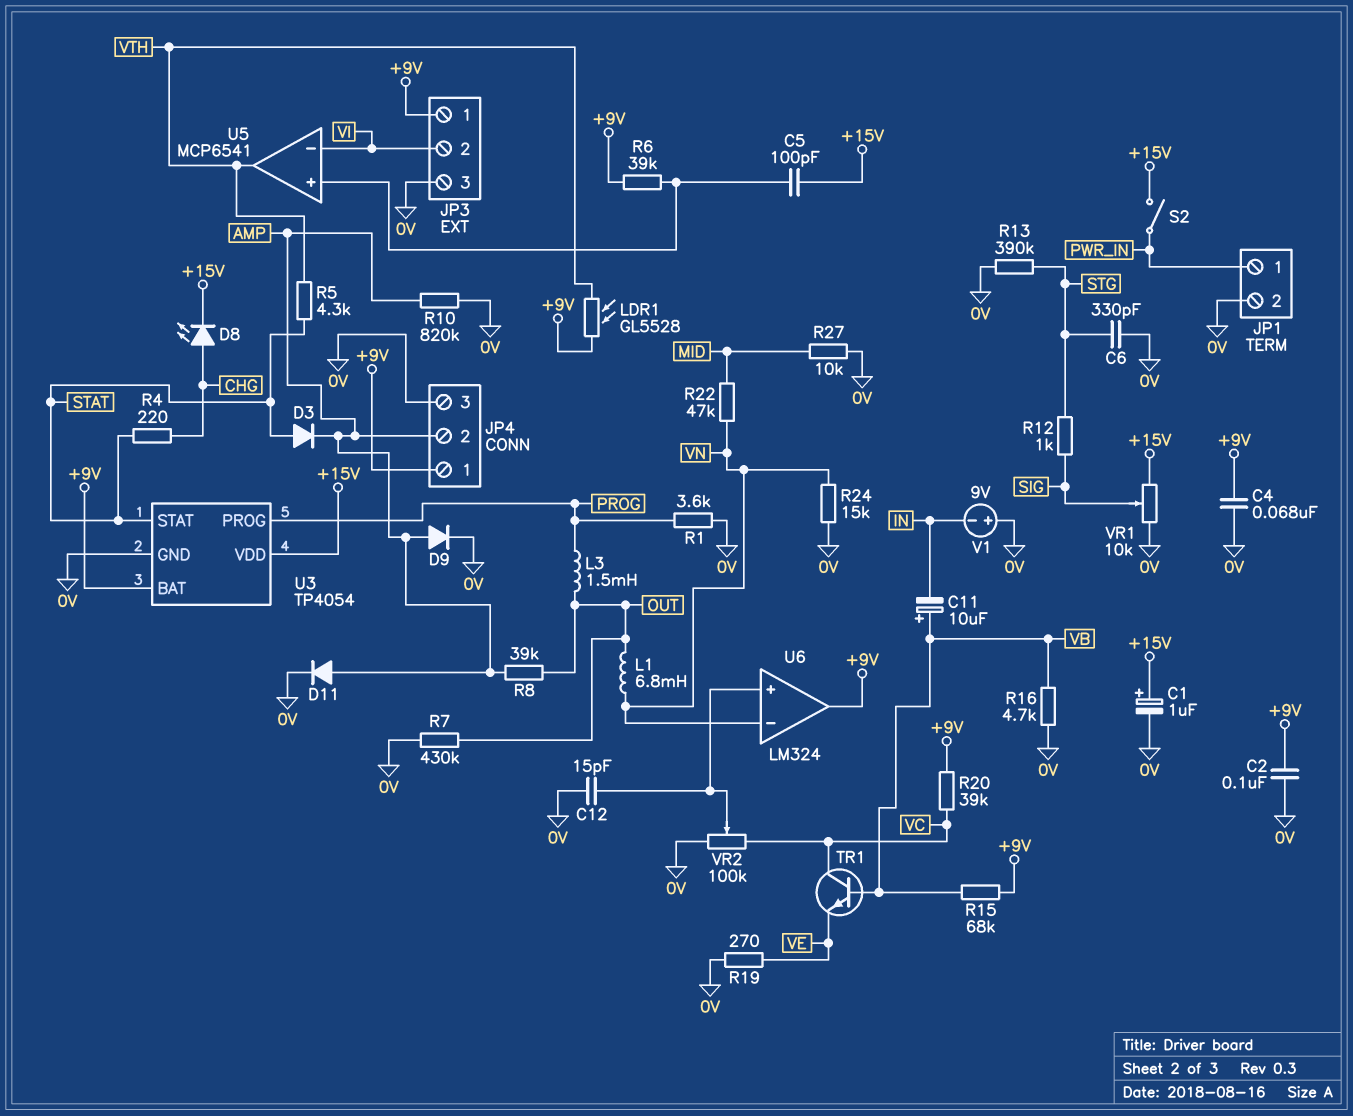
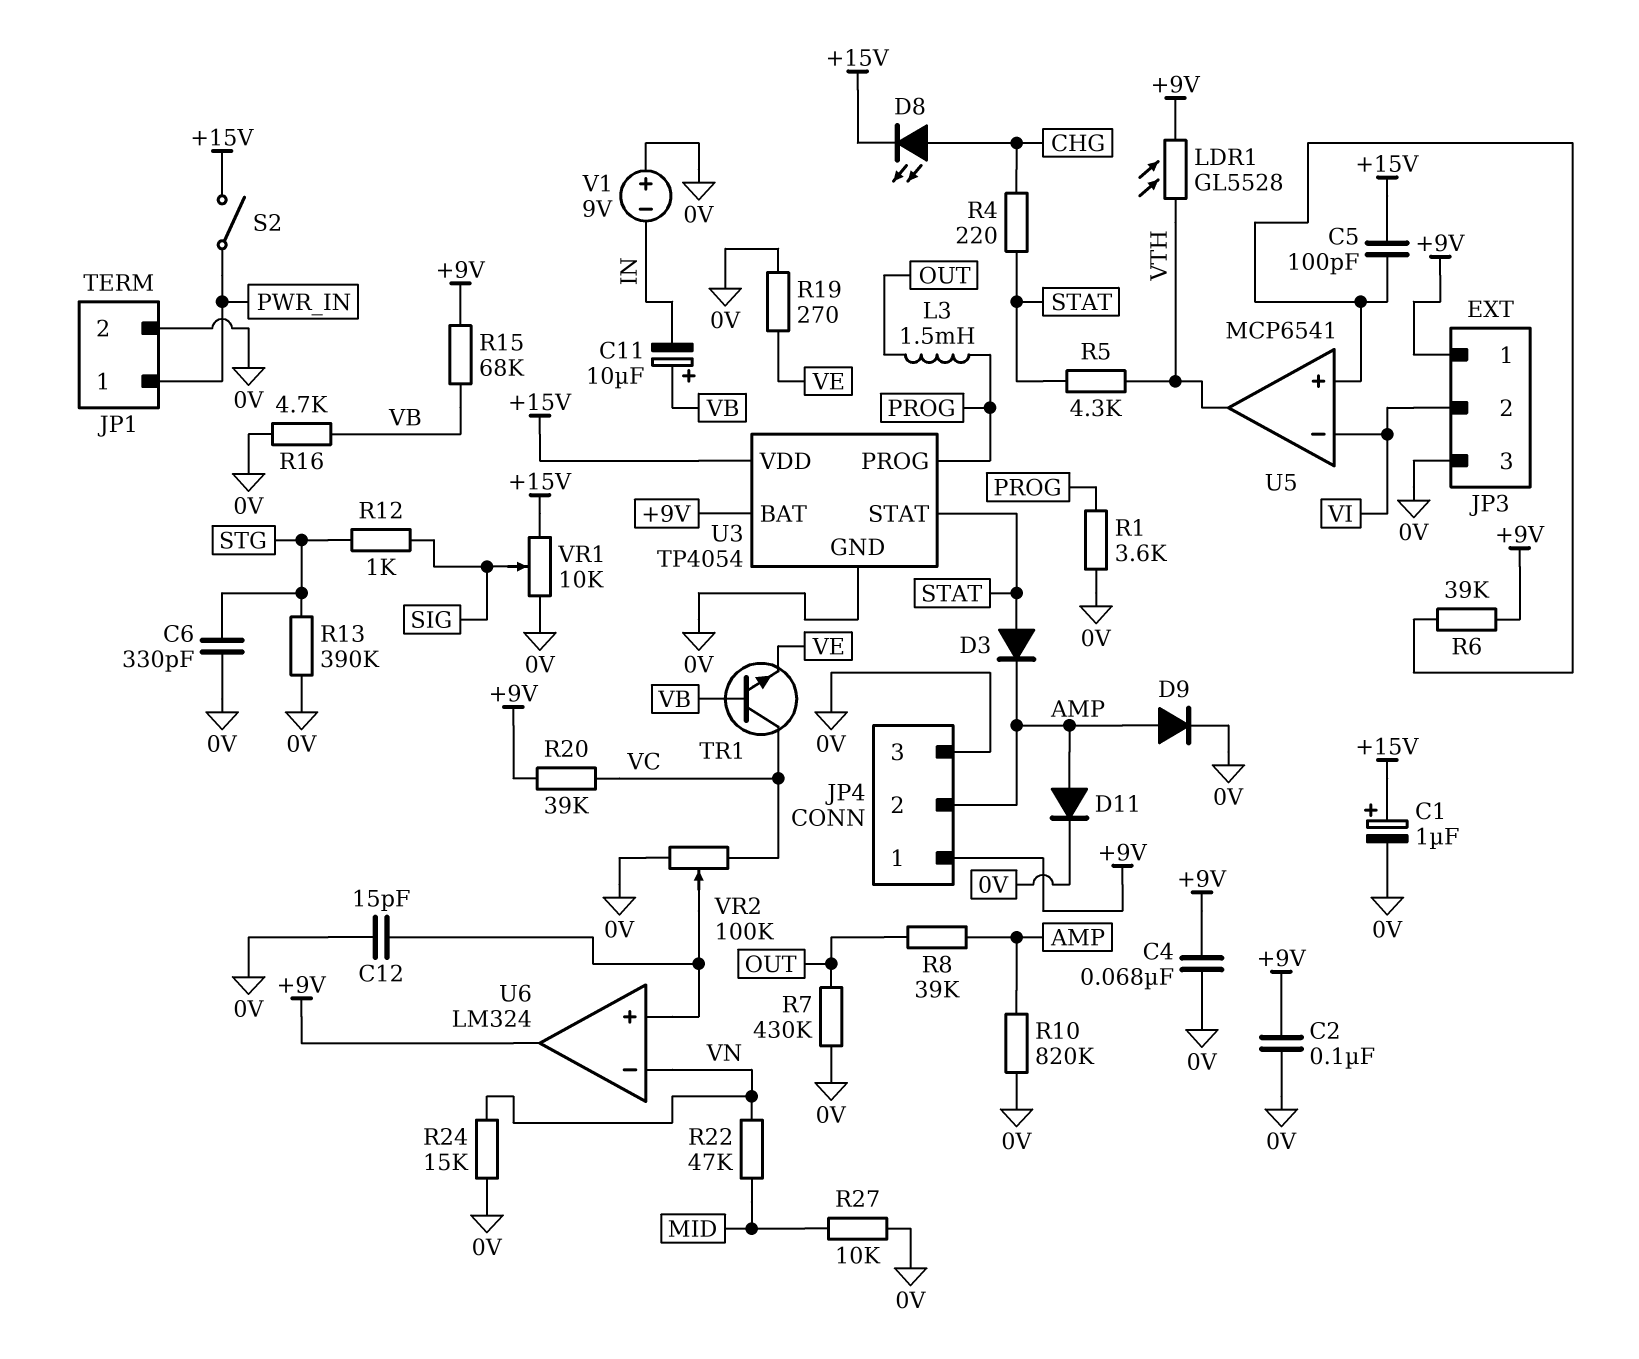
L1: 6.8mH (OUT, VN) -> none

